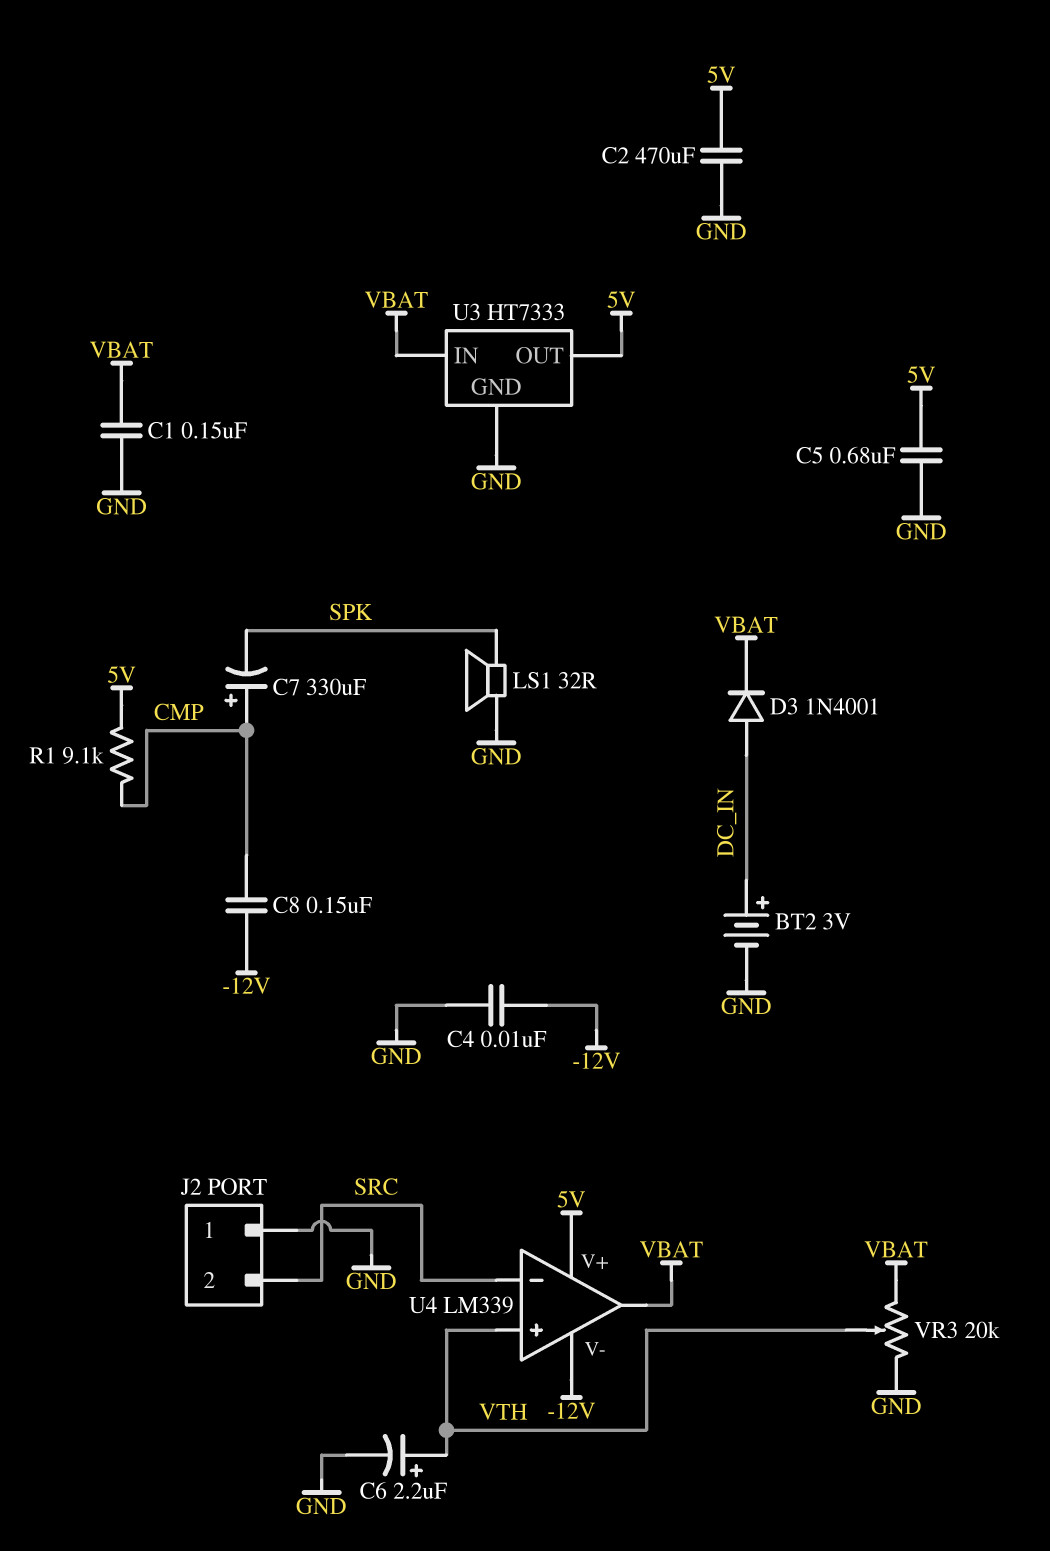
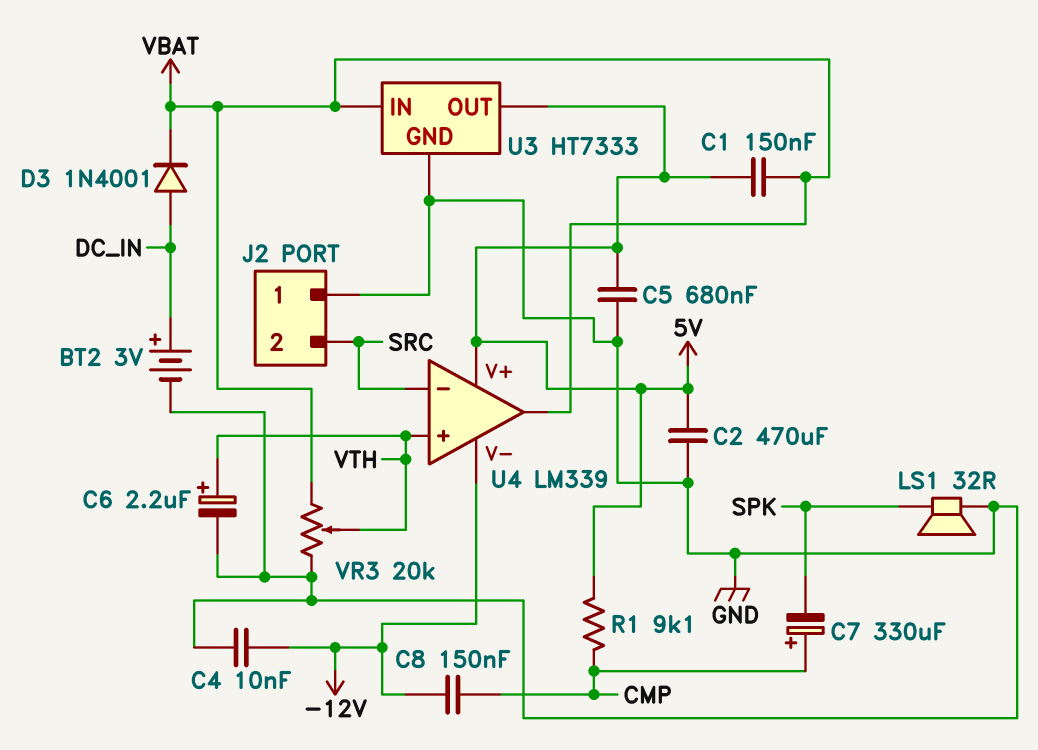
C1: 150nF (GND, VBAT) -> 150nF (5V, VBAT)

